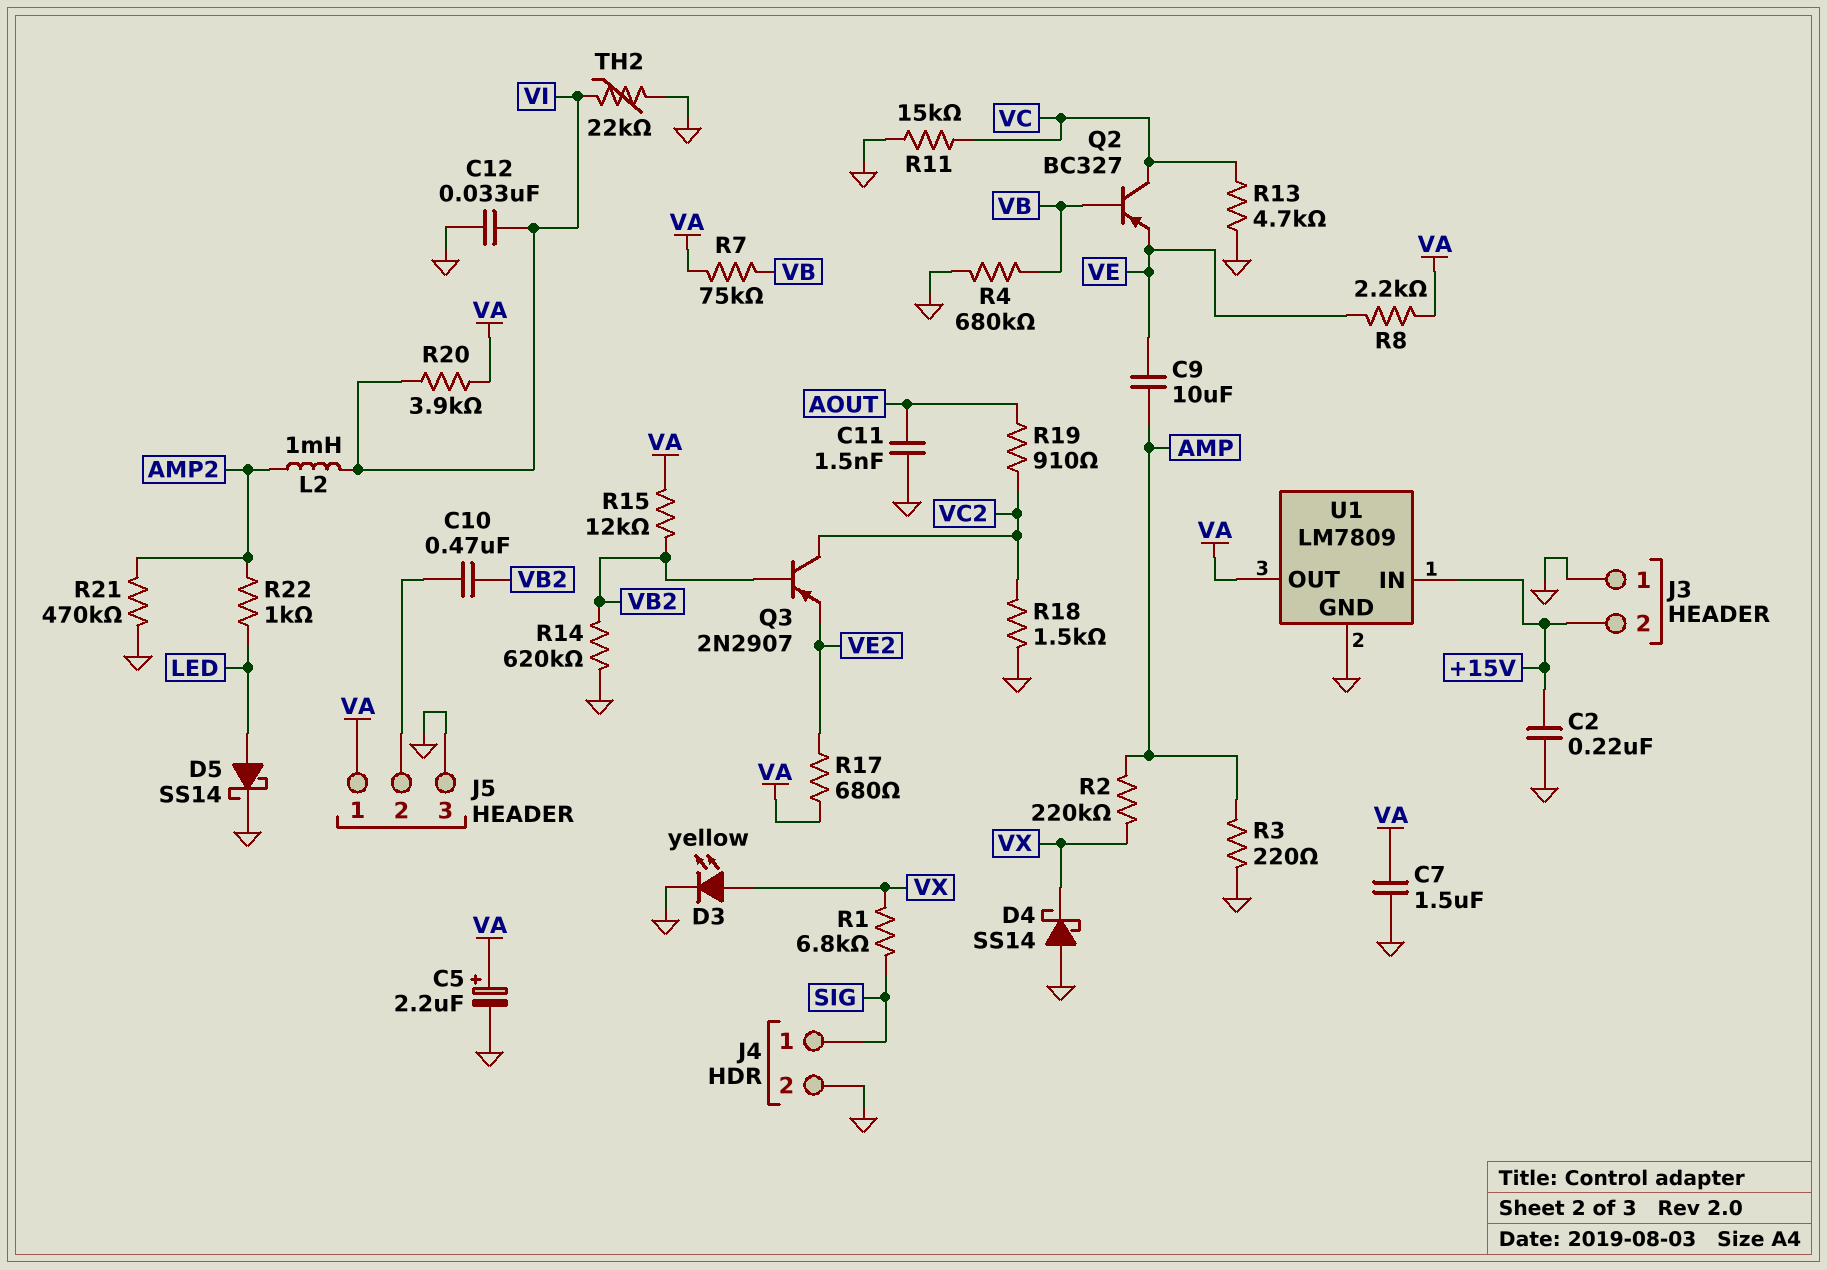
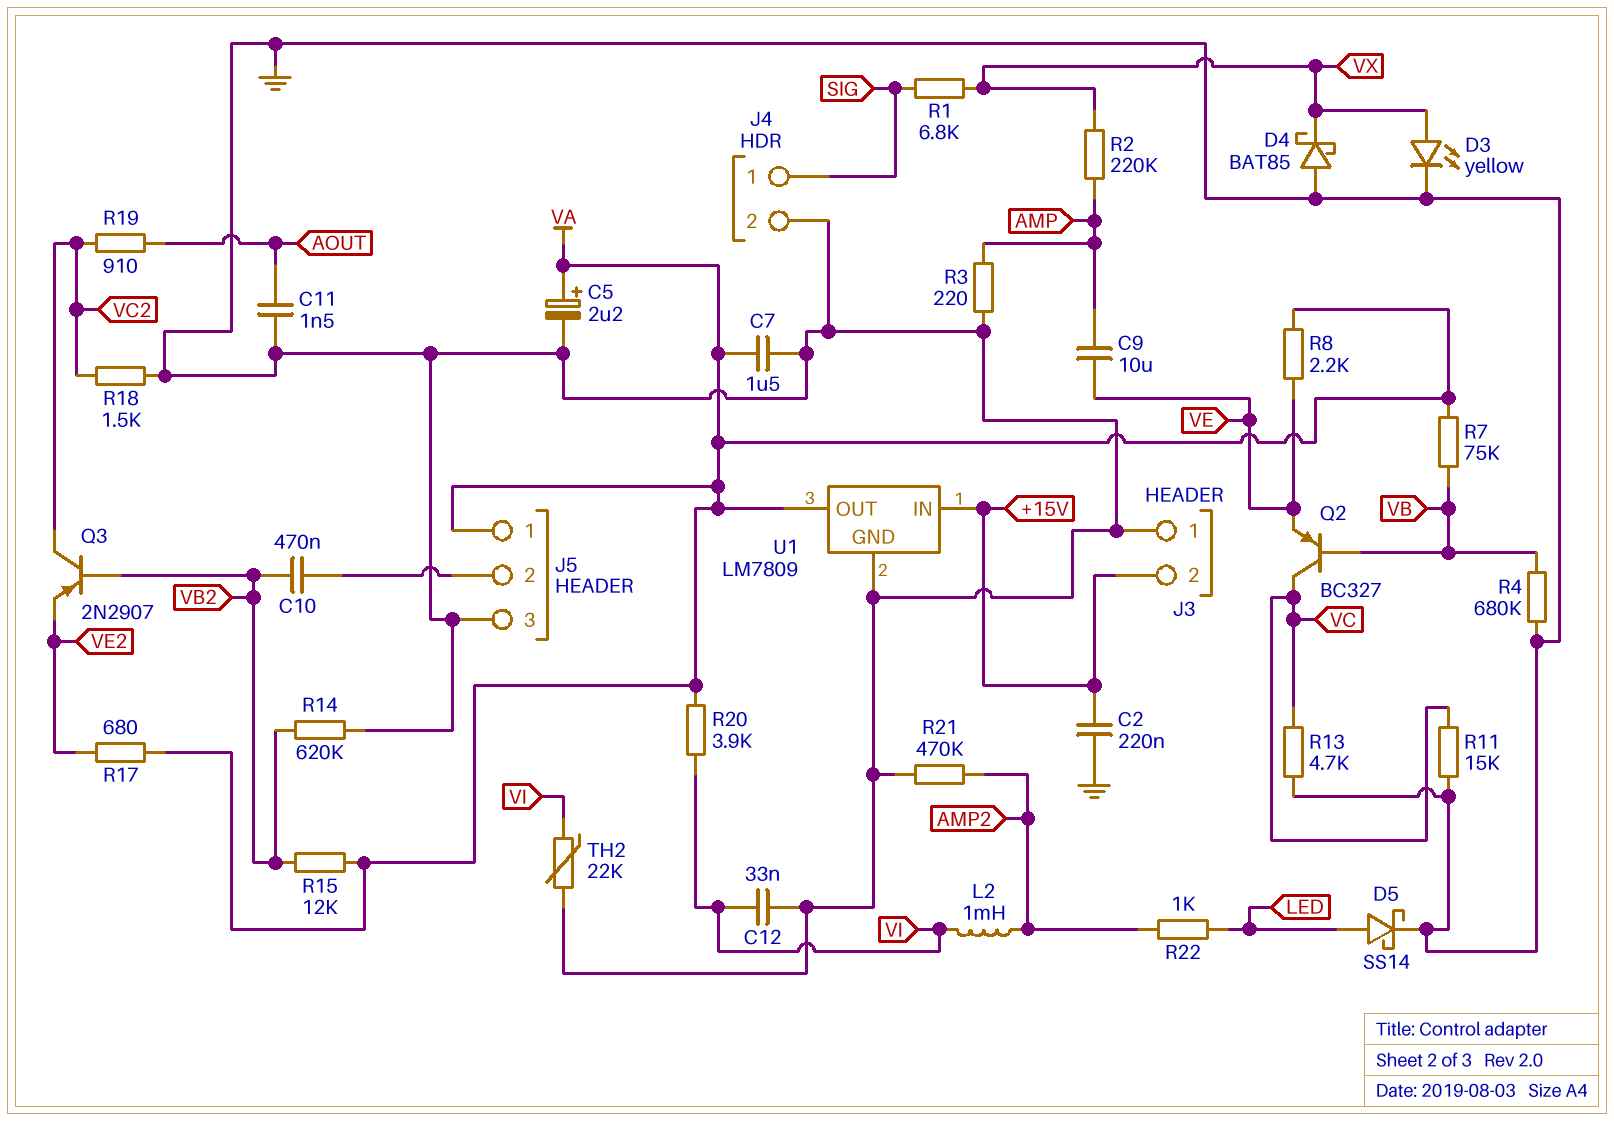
D4: schottky SS14 (A GND, K VX) -> schottky BAT85 (A GND, K VX)

